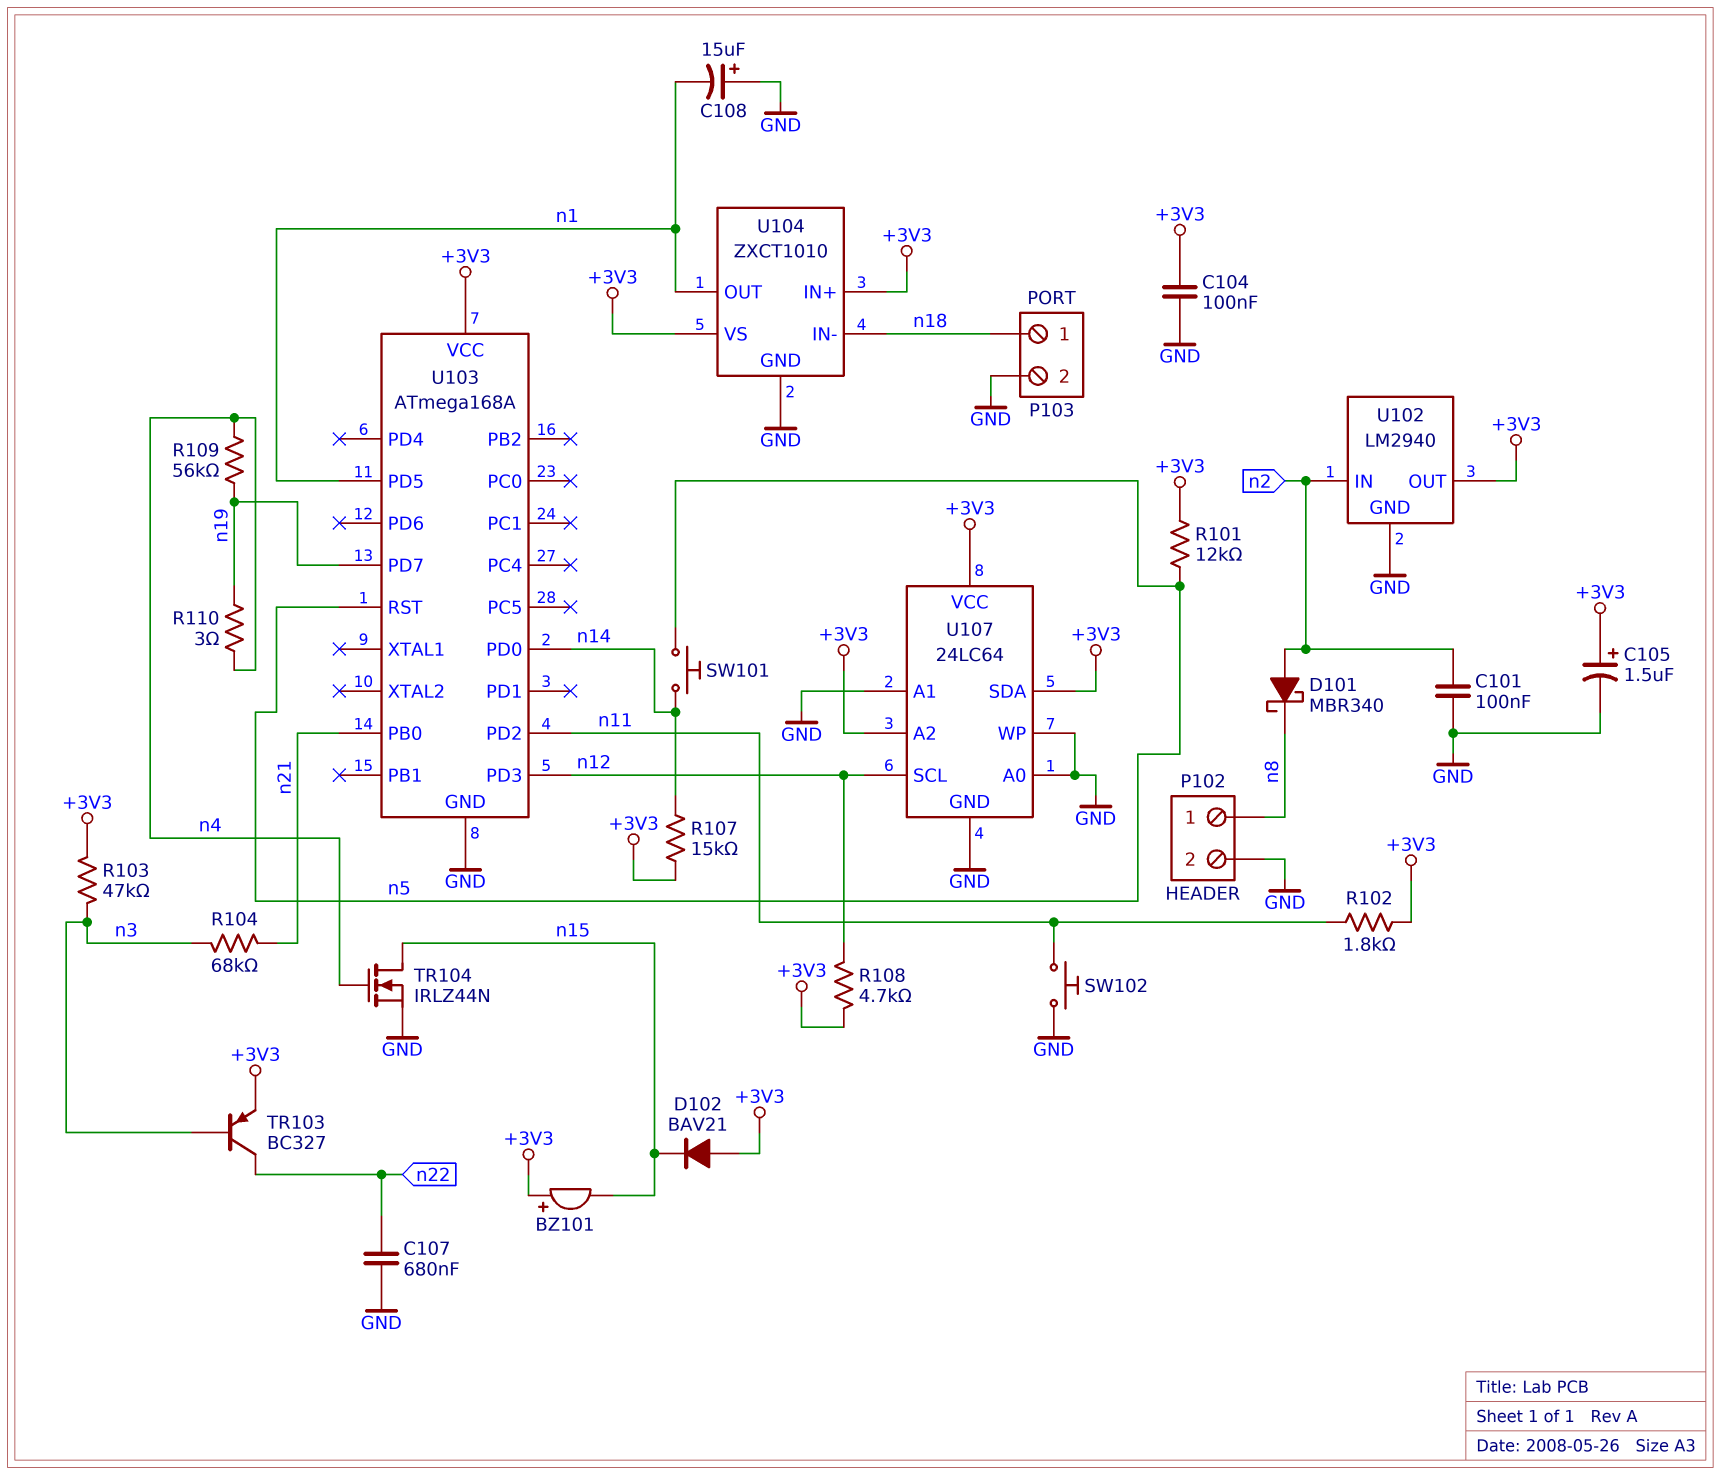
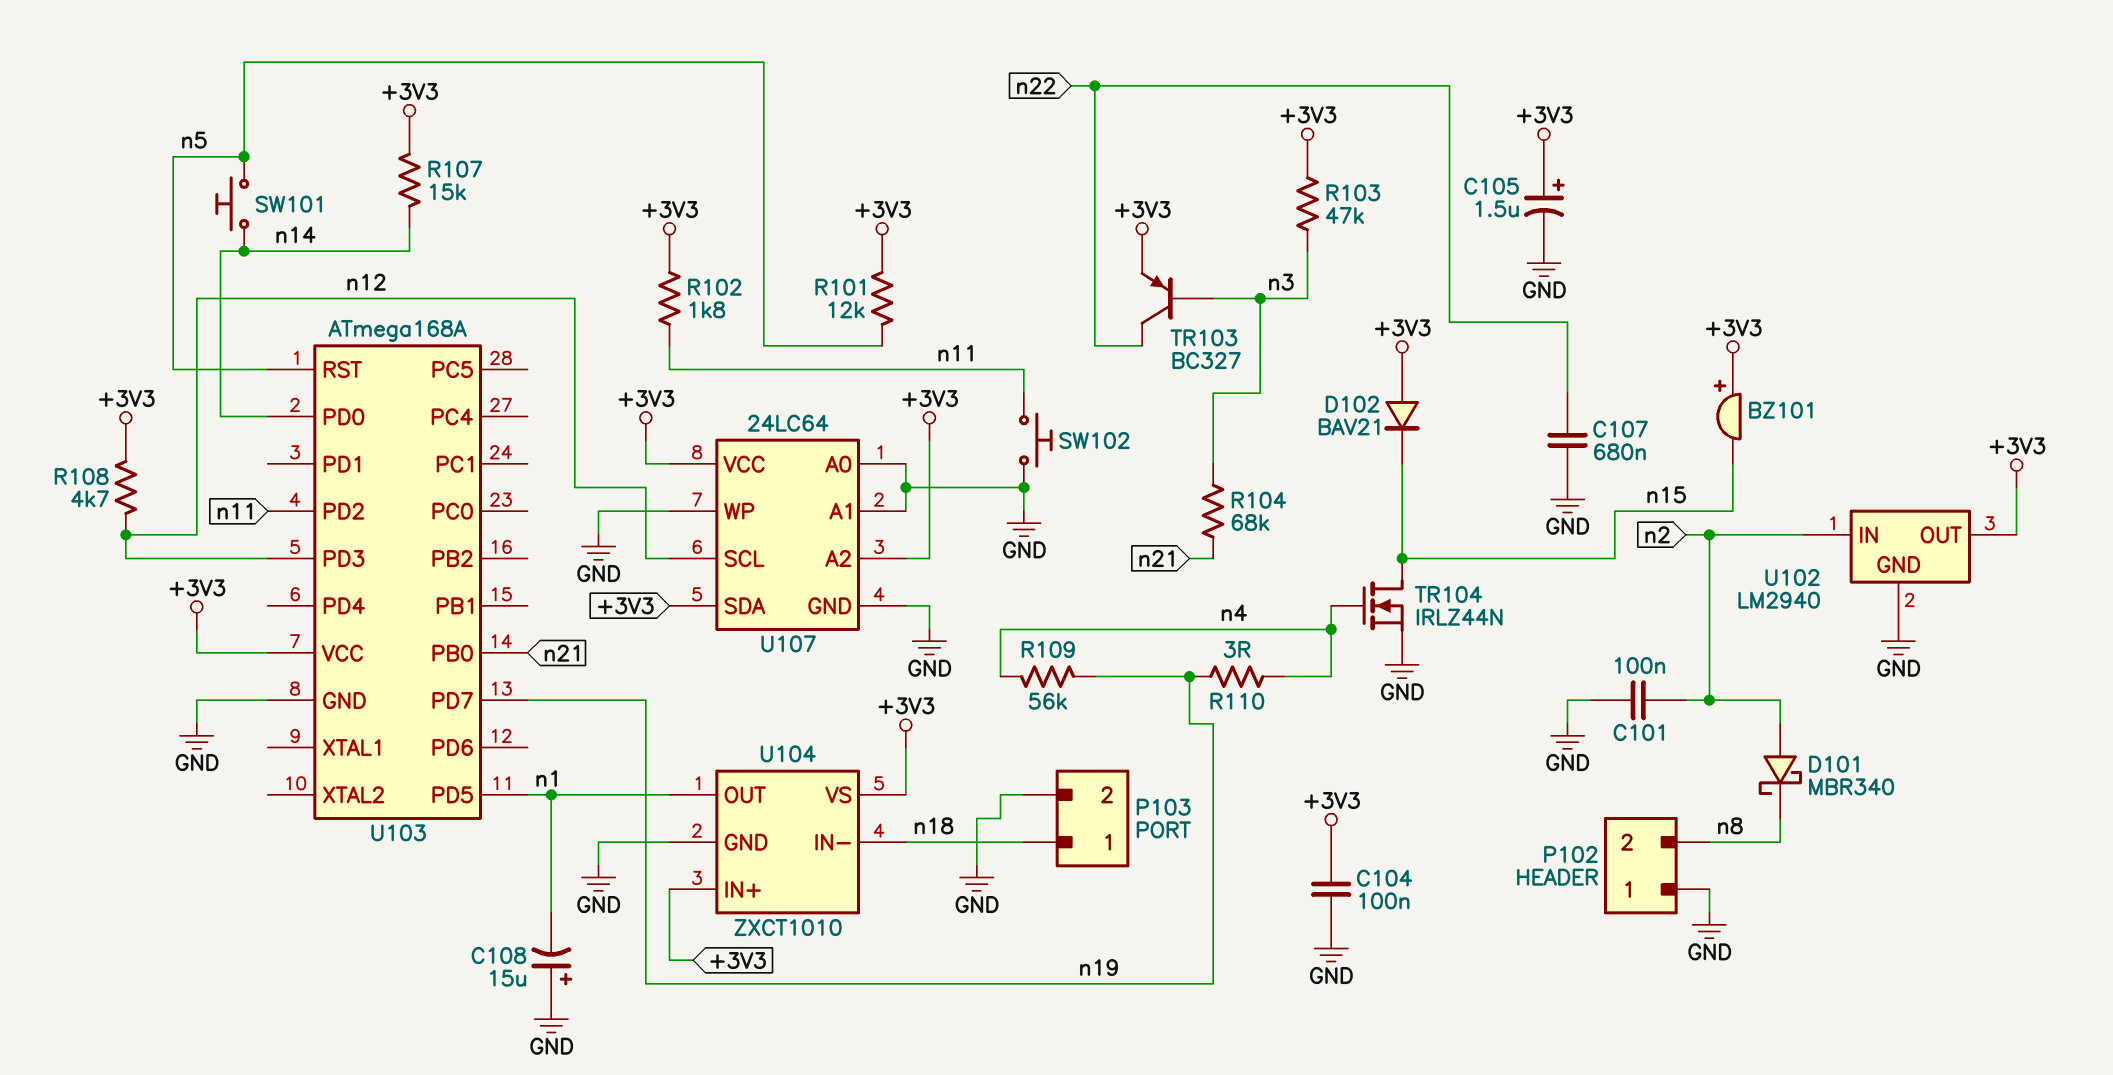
P102 pin 1: n8 -> GND
P102 pin 2: GND -> n8

